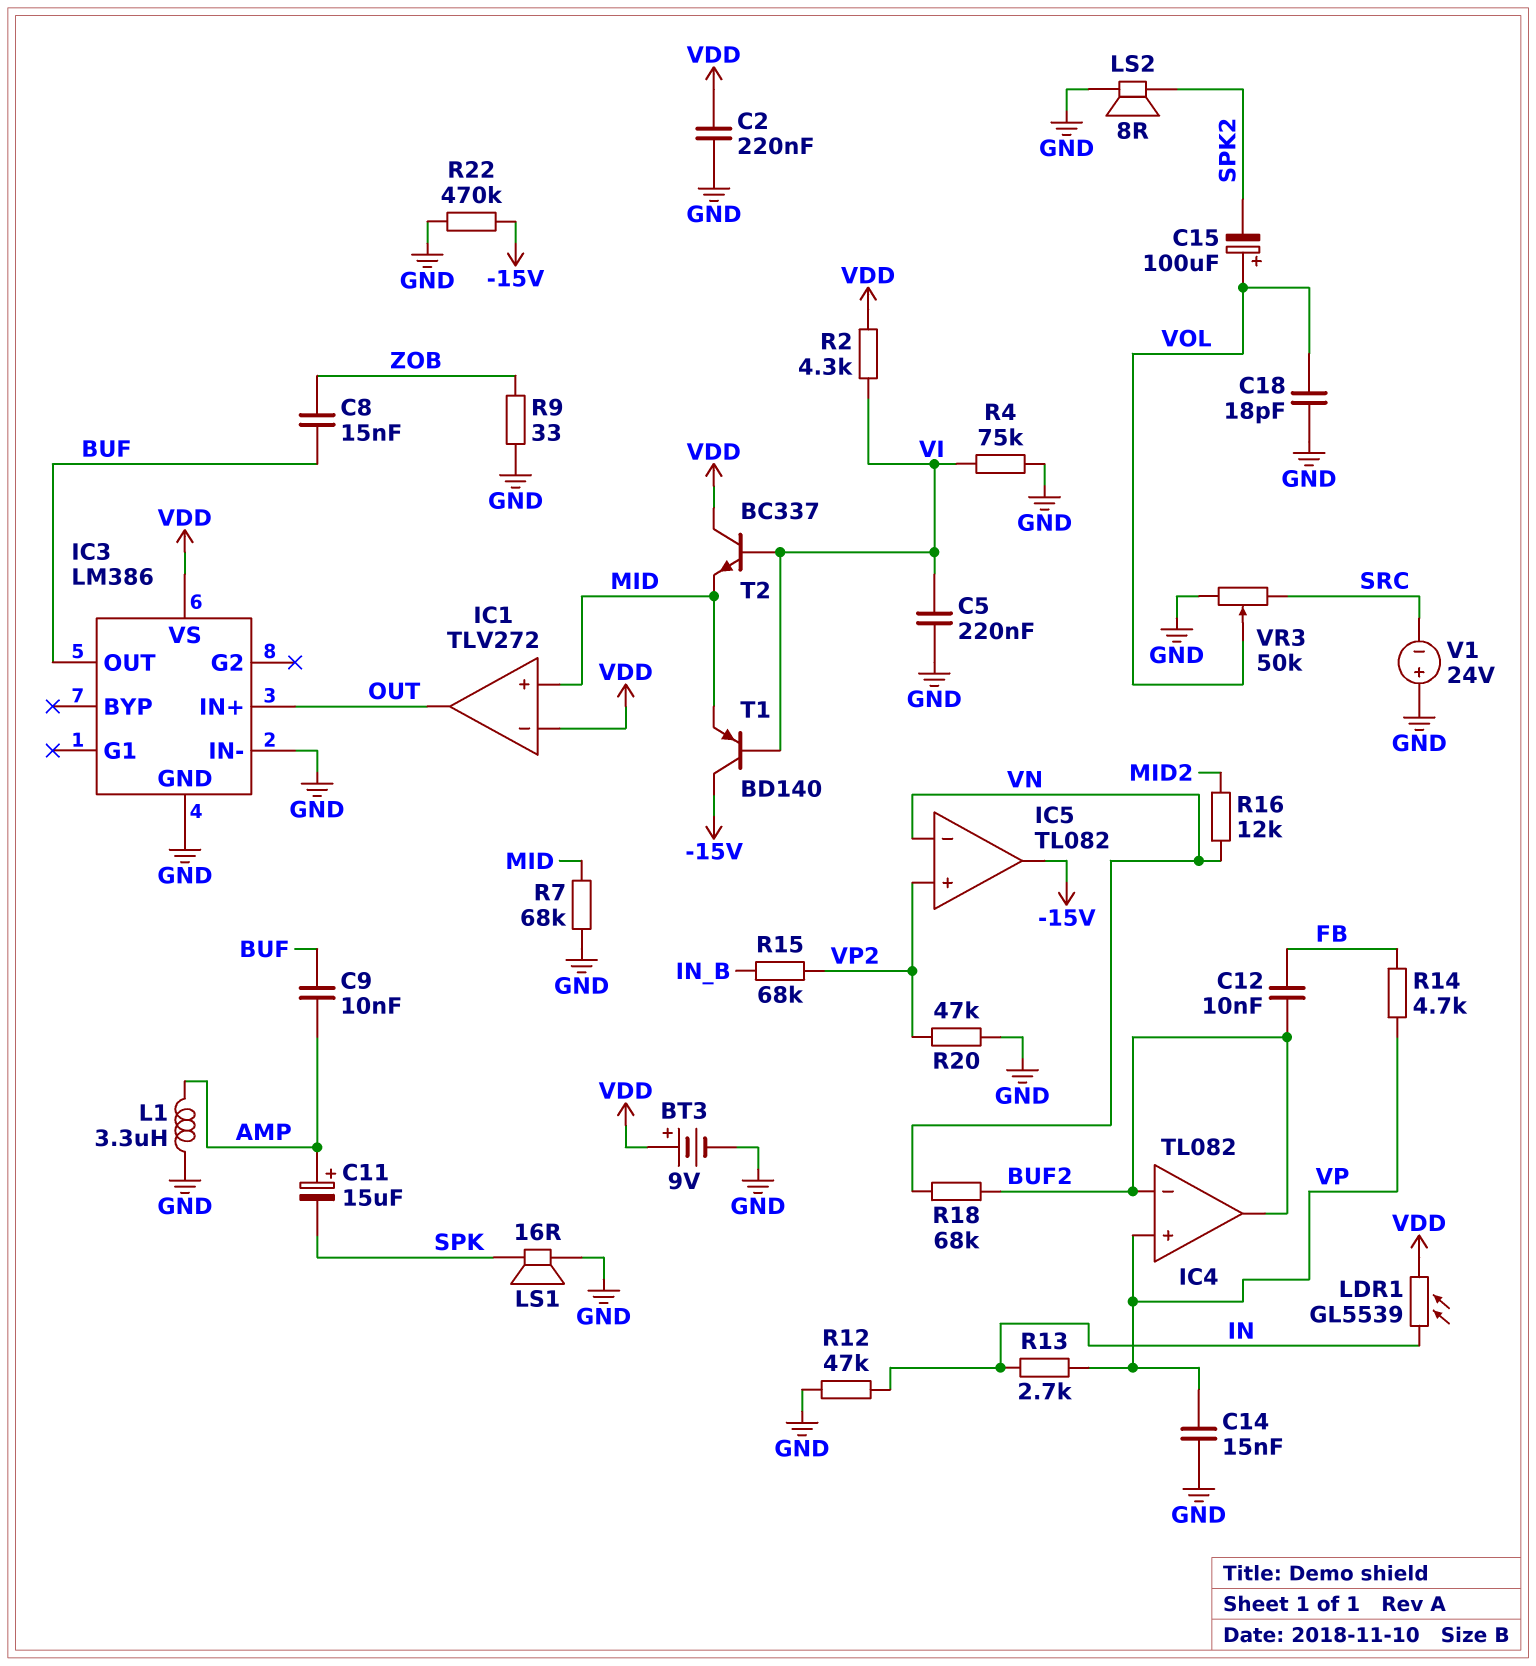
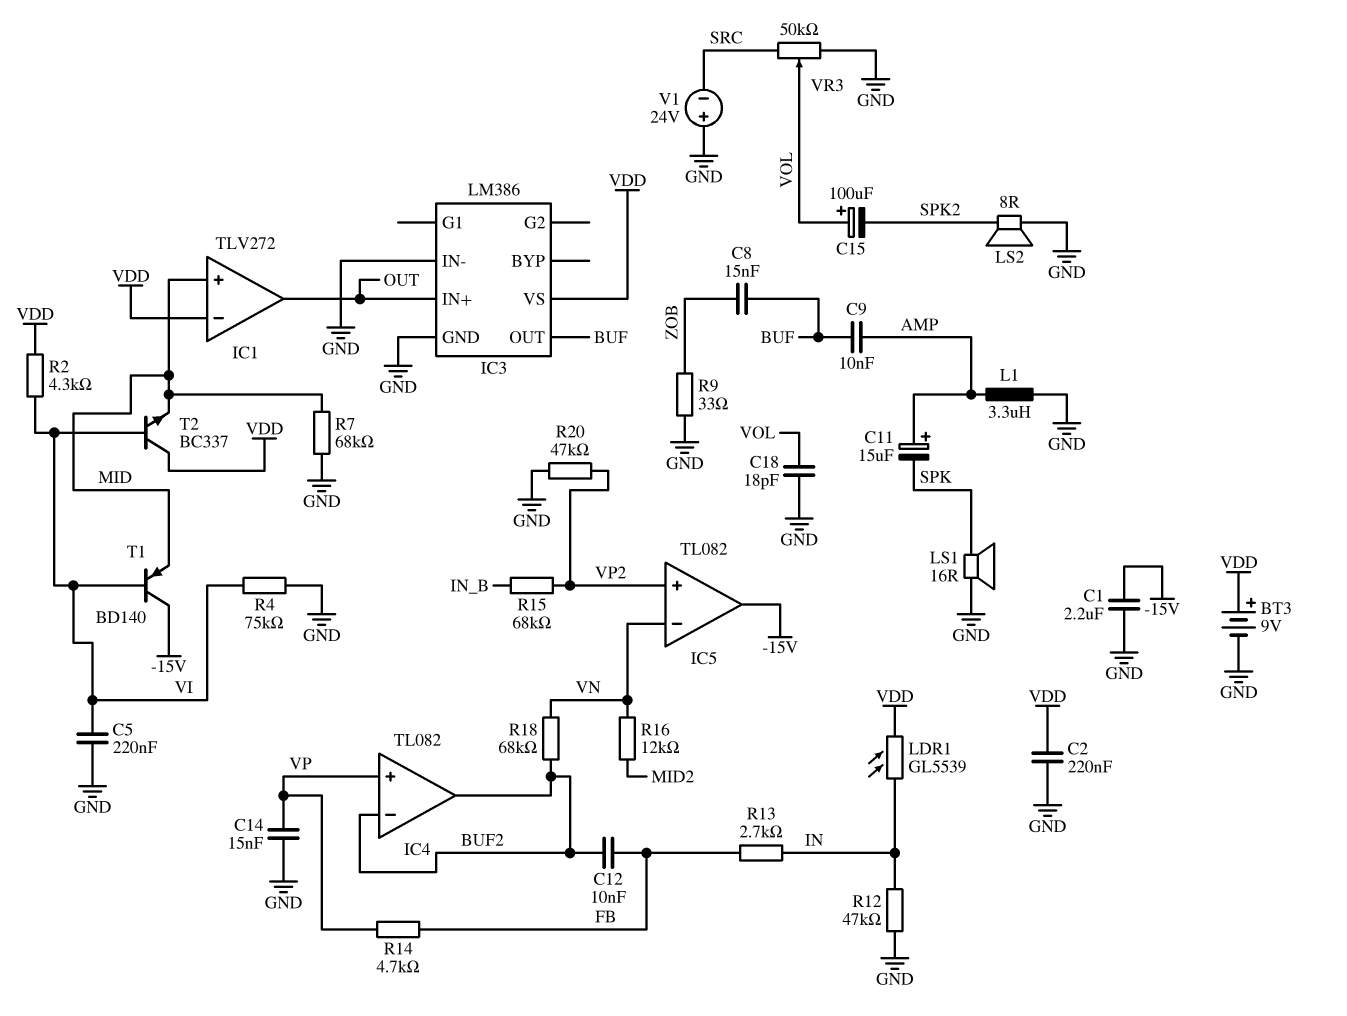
C1: none -> 2.2uF (-15V, GND)
R13: 2.7k (IN, VP) -> 2.7k (FB, IN)
R22: 470k (-15V, GND) -> none

